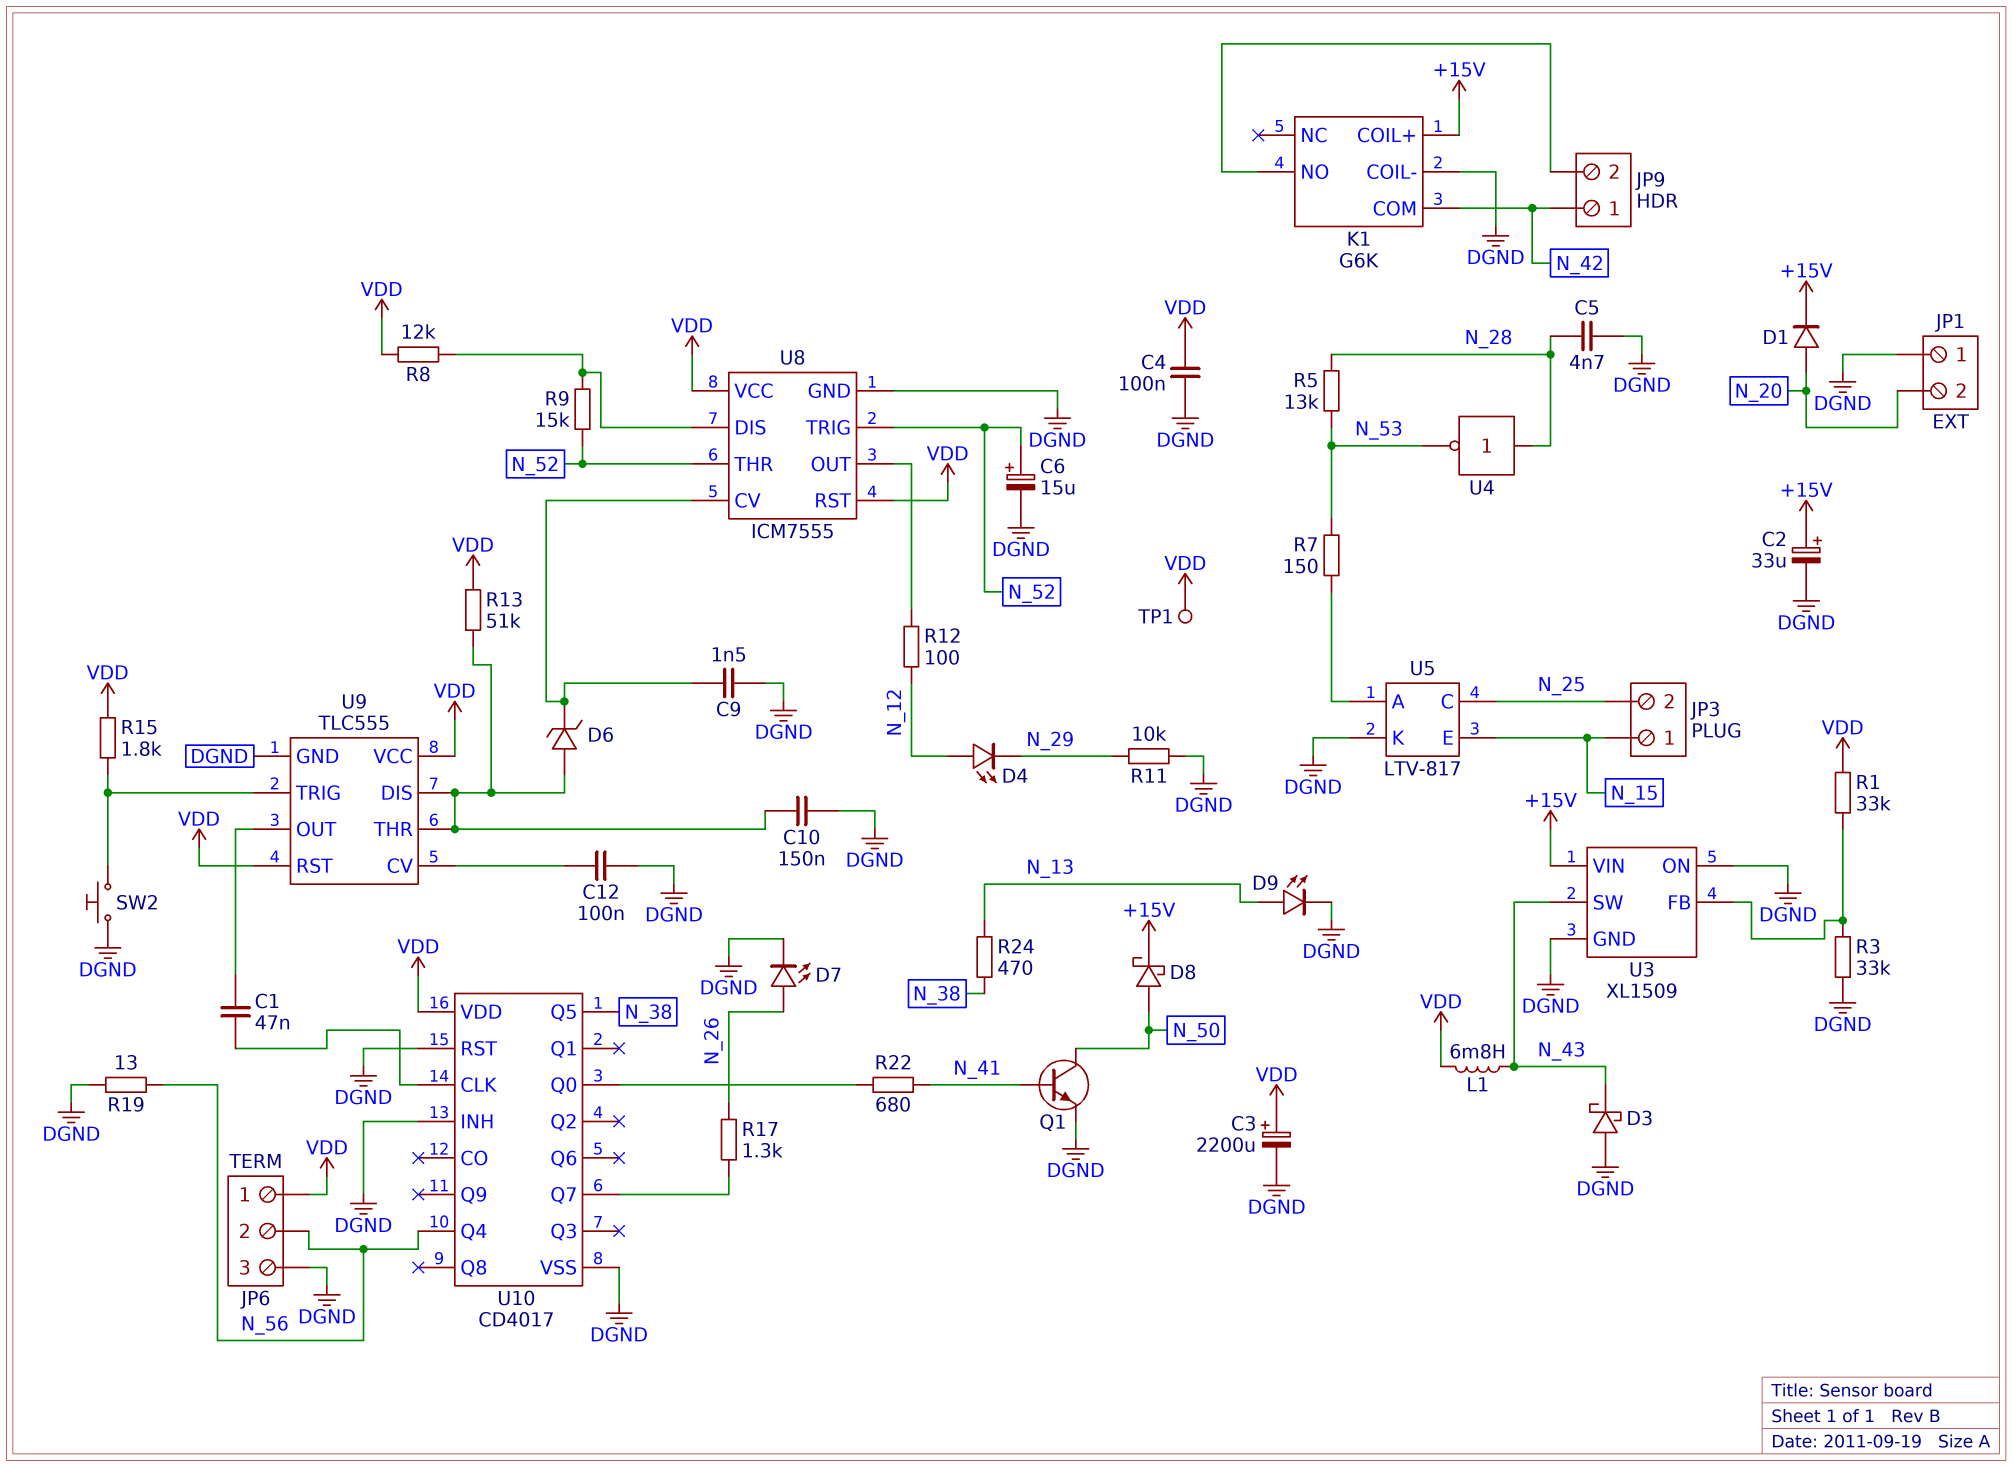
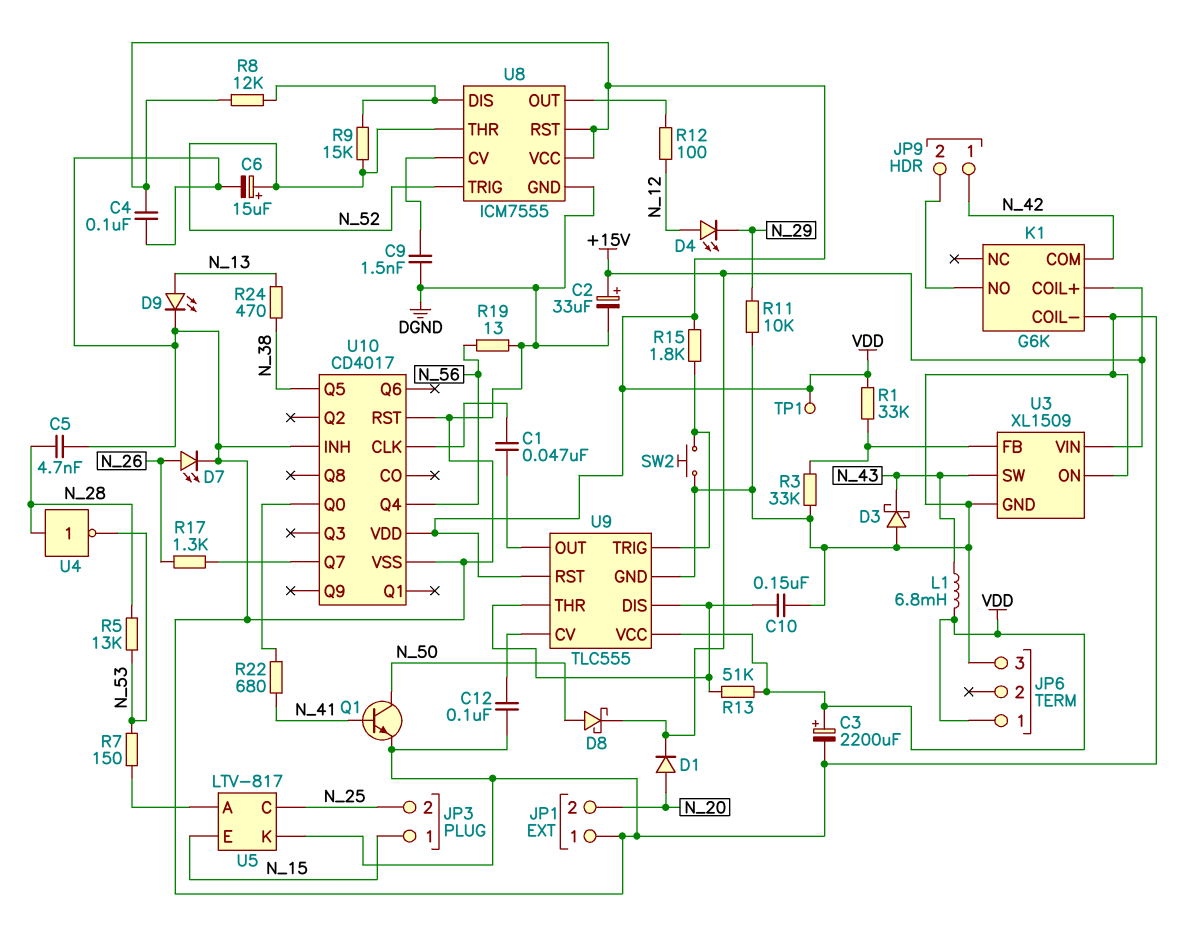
D6: zener (A U9/DIS, K U8/CV) -> none
JP6 pin 2: N_56 -> none

